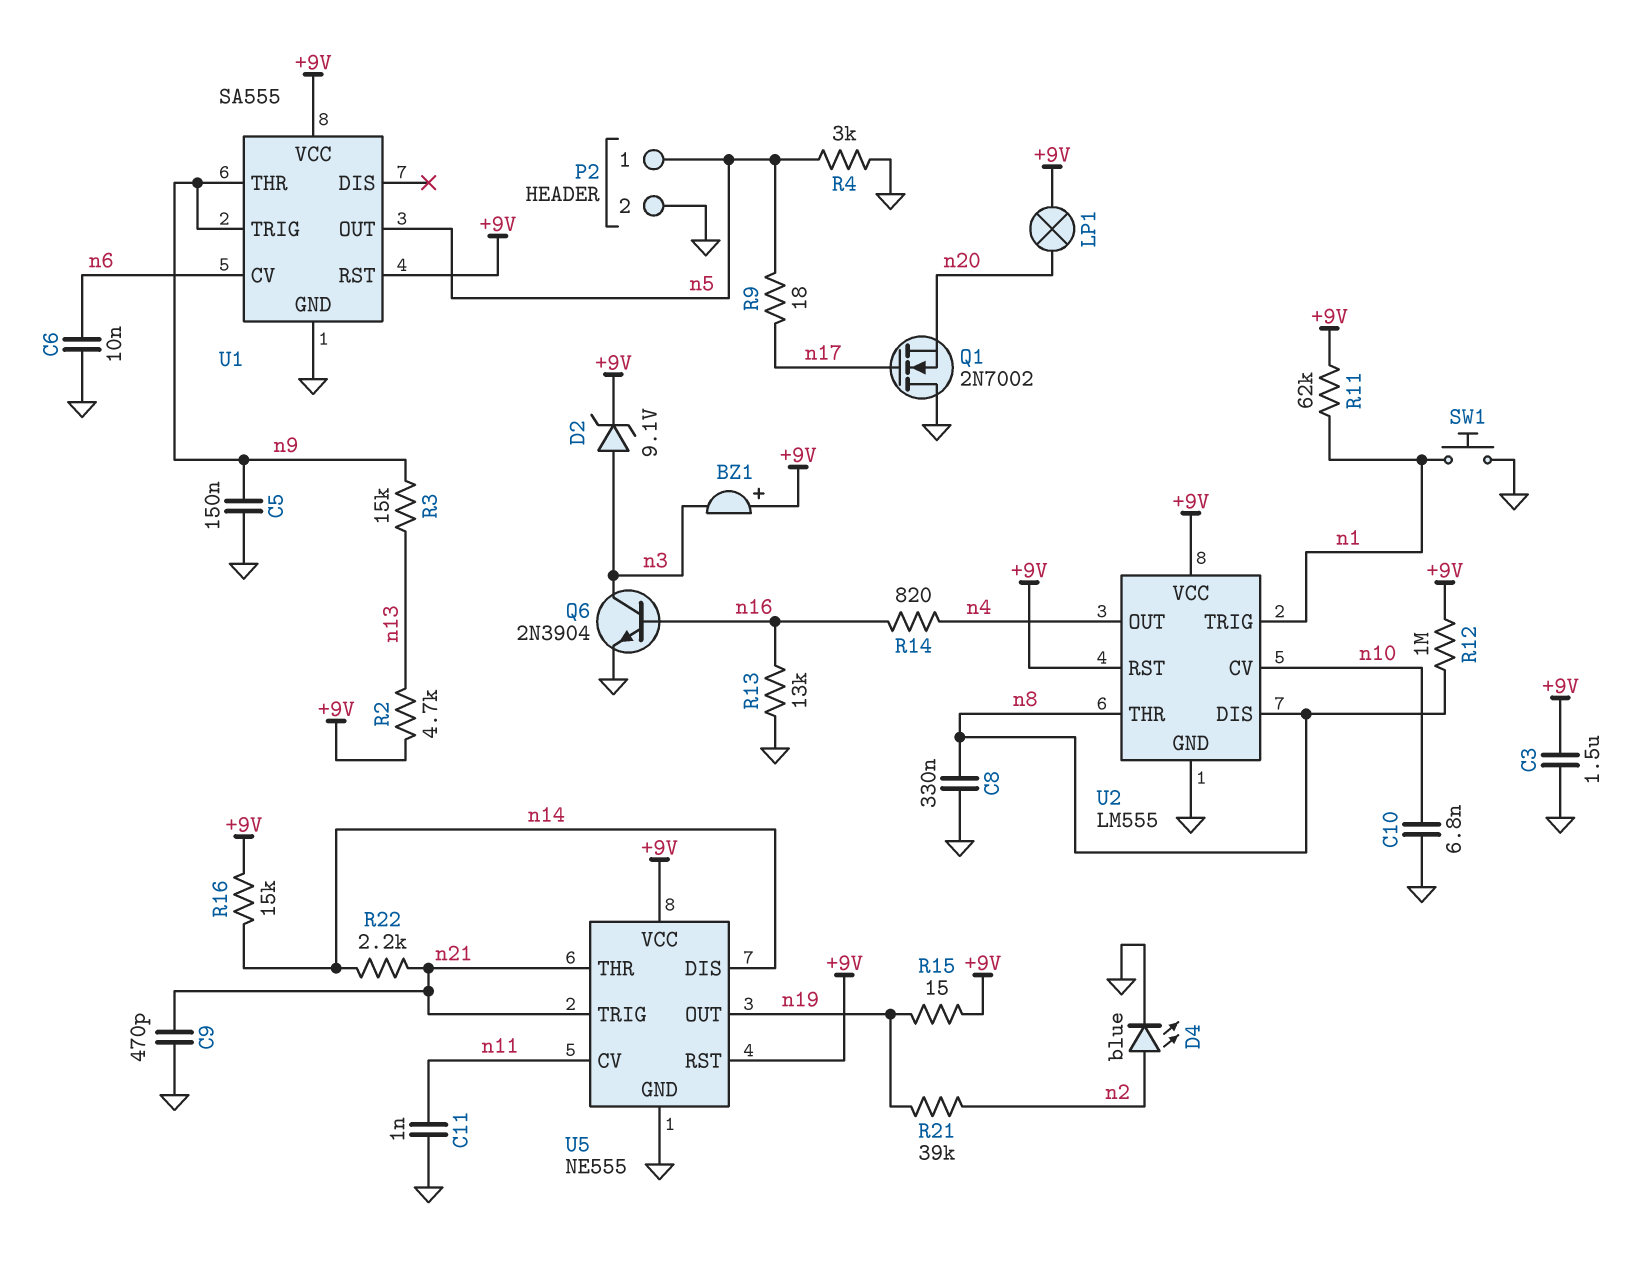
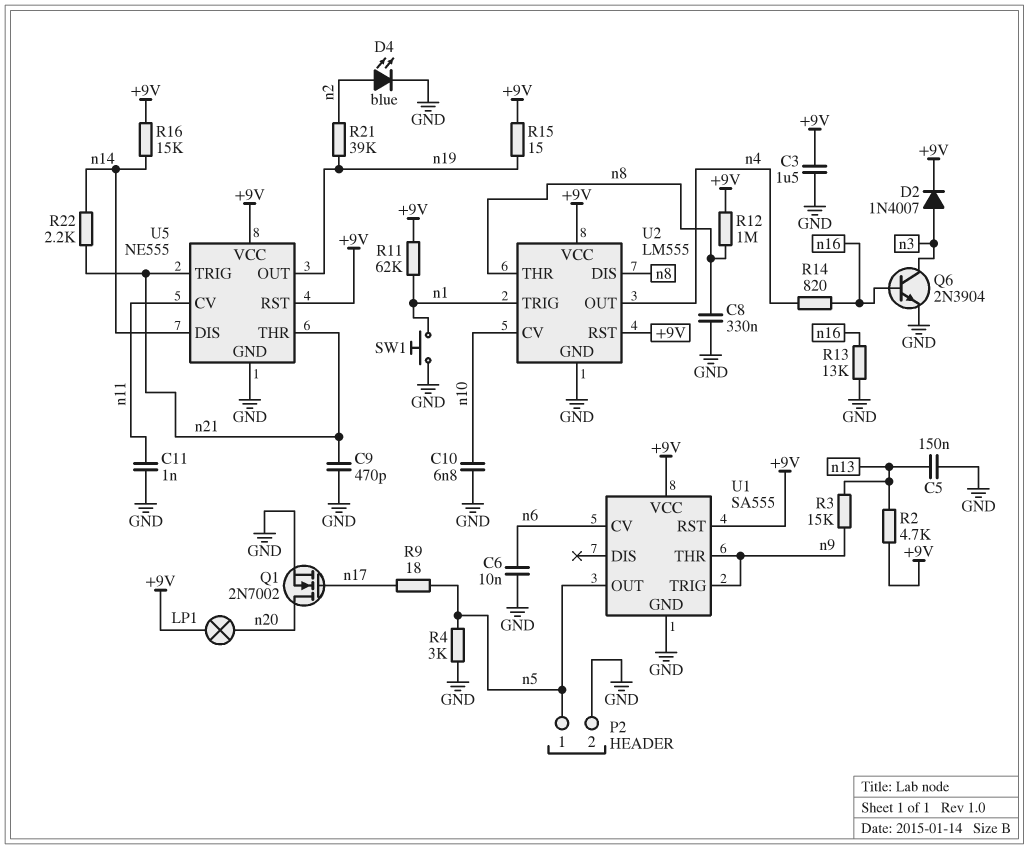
BZ1: buzzer (plus +9V, minus n3) -> none
C5: 150nF (GND, n9) -> 150nF (GND, n13)
D2: zener 9.1V (A n3, K +9V) -> diode 1N4007 (A n3, K +9V)
Q1: NMOS 2N7002 (G n17, D GND, S n20) -> NMOS 2N7002 (G n17, D n20, S GND)

